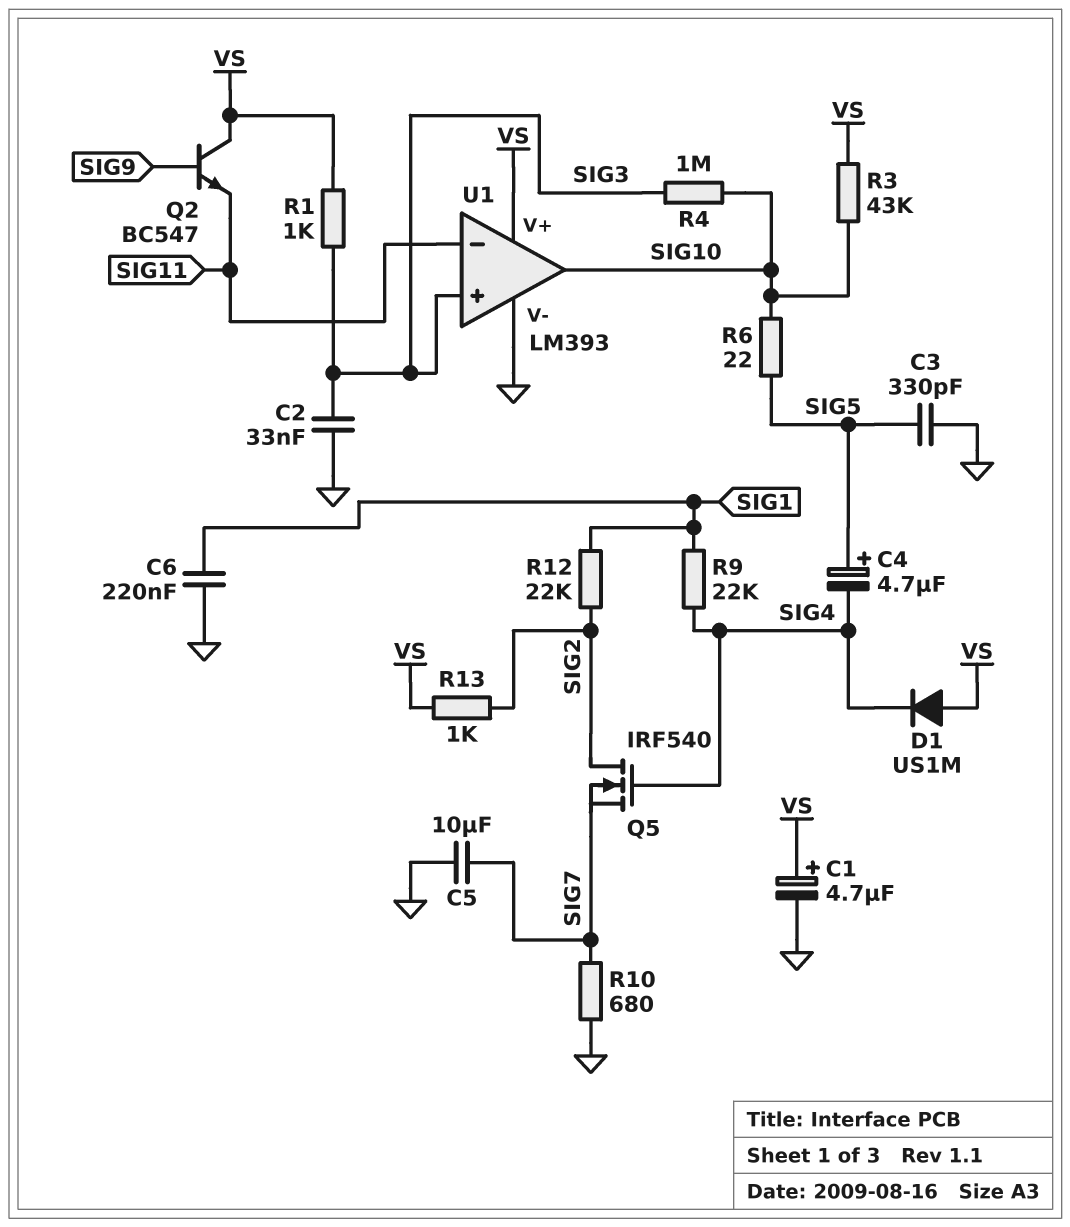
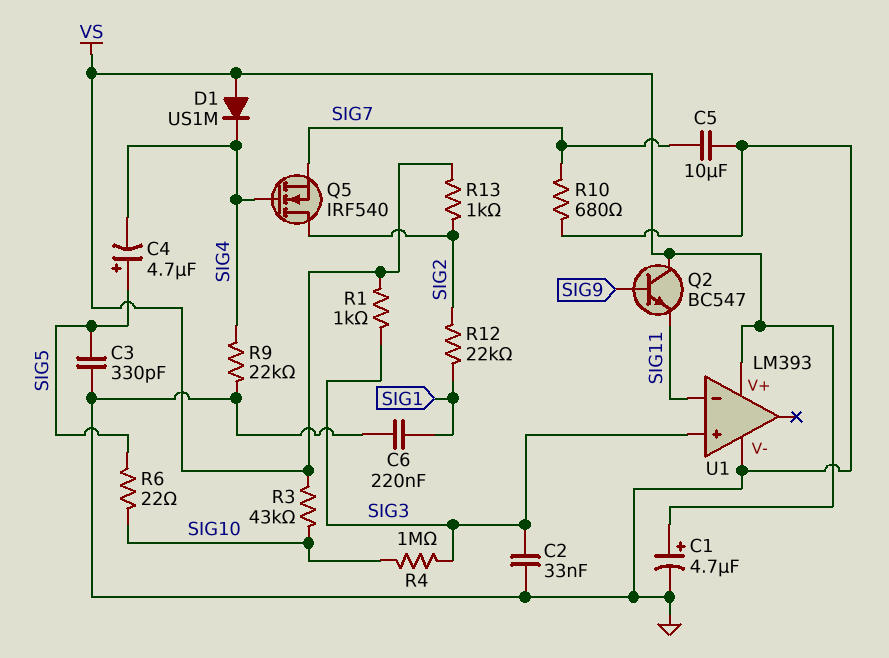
R9: 22k (SIG1, SIG4) -> 22k (GND, SIG4)
U1 pin out: SIG10 -> none

